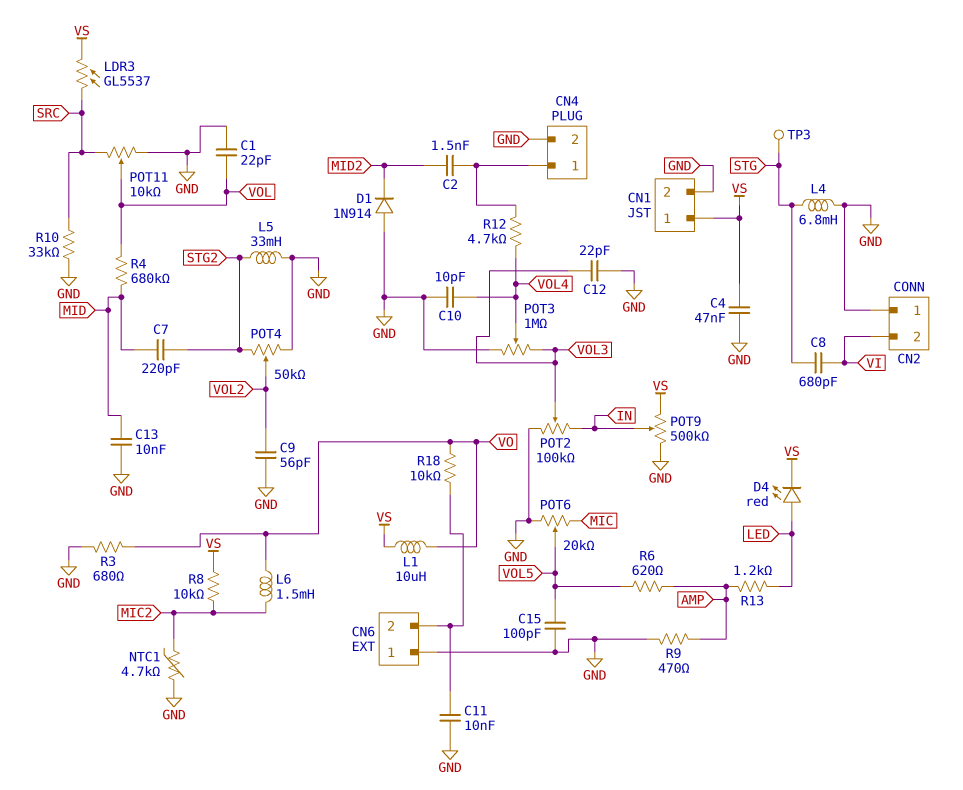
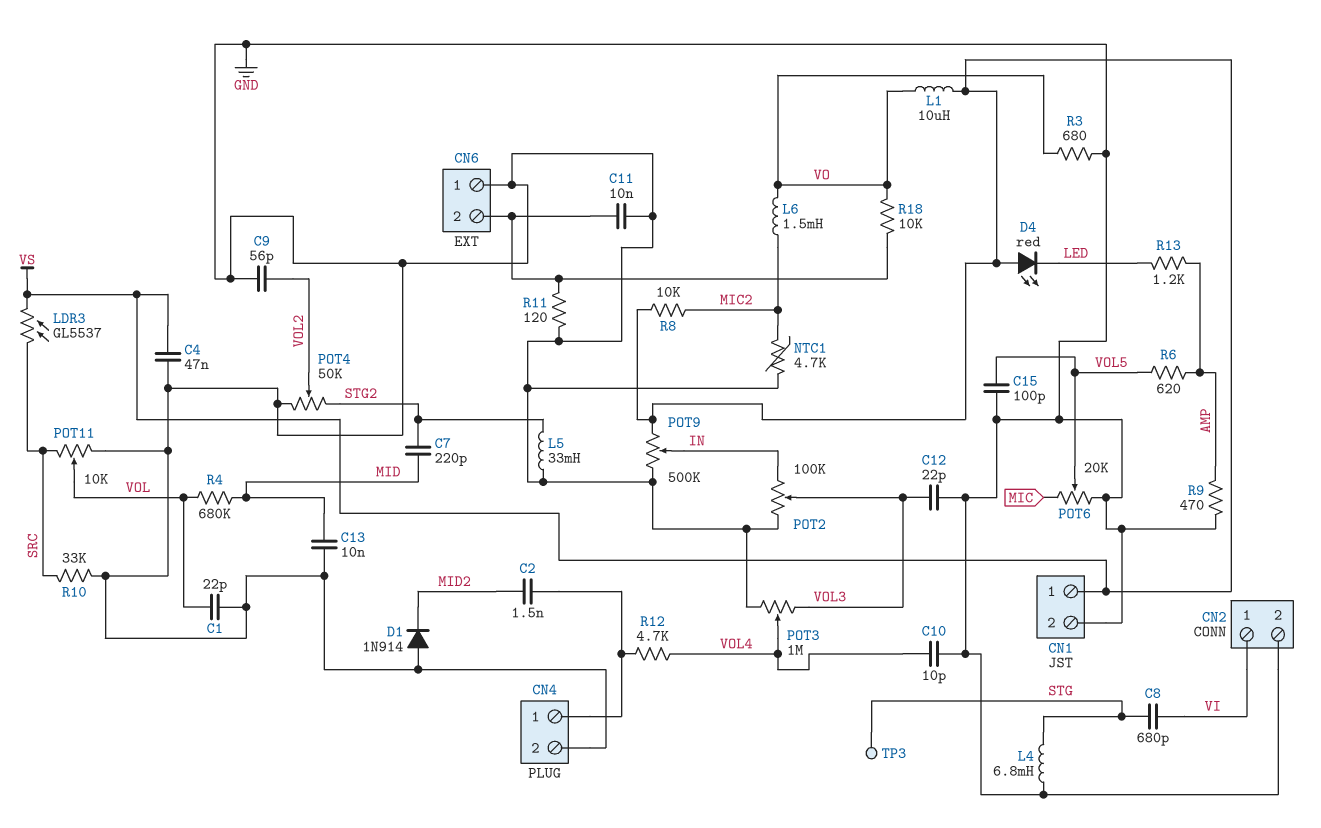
CN2 pin 1: GND -> VI
CN2 pin 2: VI -> GND
D4: LED red (A LED, K VS) -> LED red (A VS, K LED)
R11: none -> 120 (CN6/2, GND)

